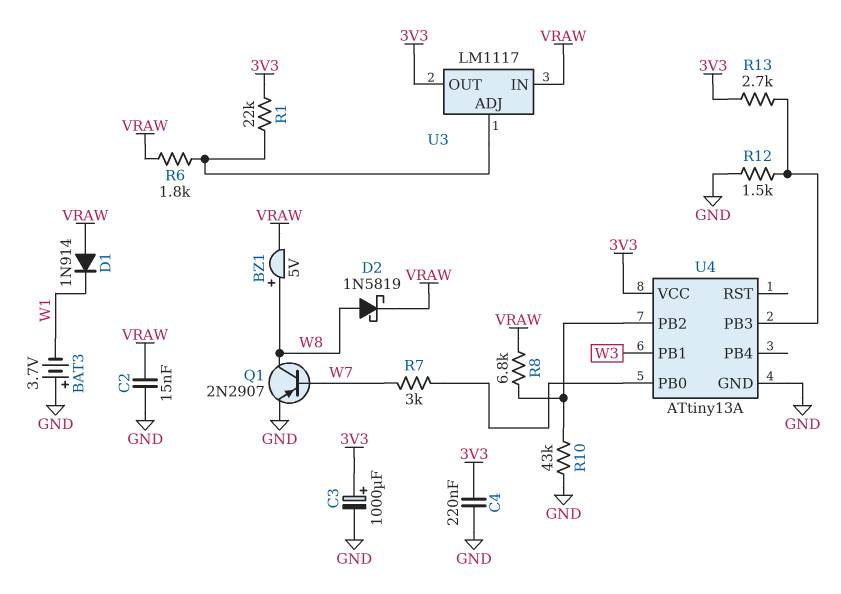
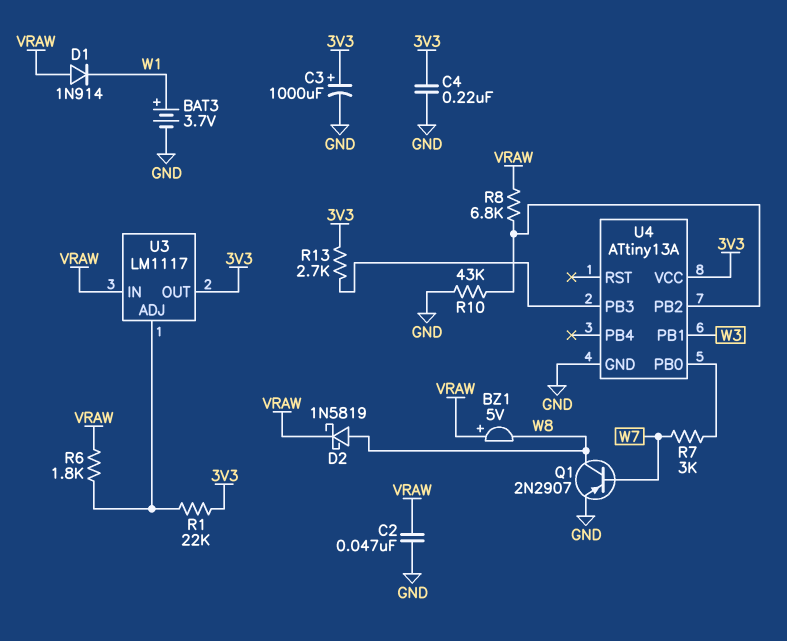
BAT3: 3.7V (plus GND, minus W1) -> 3.7V (plus W1, minus GND)
BZ1: buzzer 5V (plus W8, minus VRAW) -> buzzer 5V (plus VRAW, minus W8)
C2: 15nF (GND, VRAW) -> 47nF (GND, VRAW)
R12: 1.5k (GND, U4/PB3) -> none

